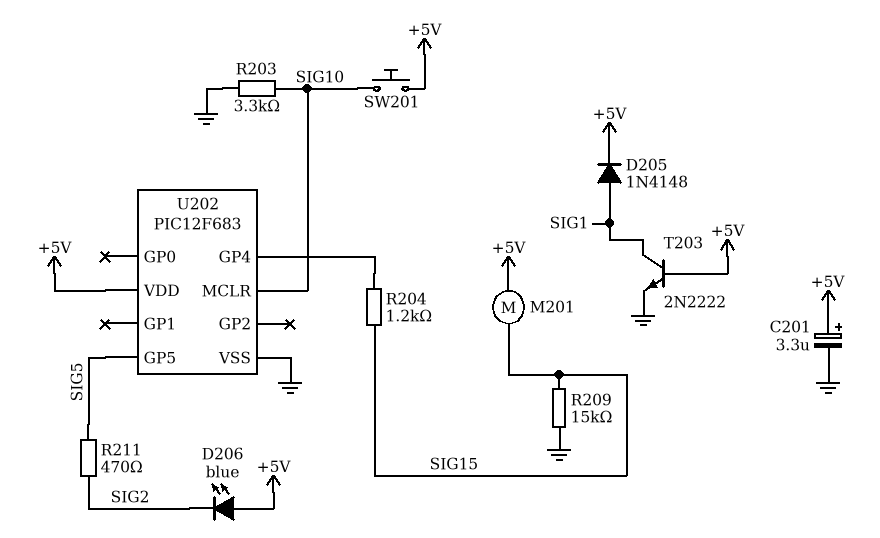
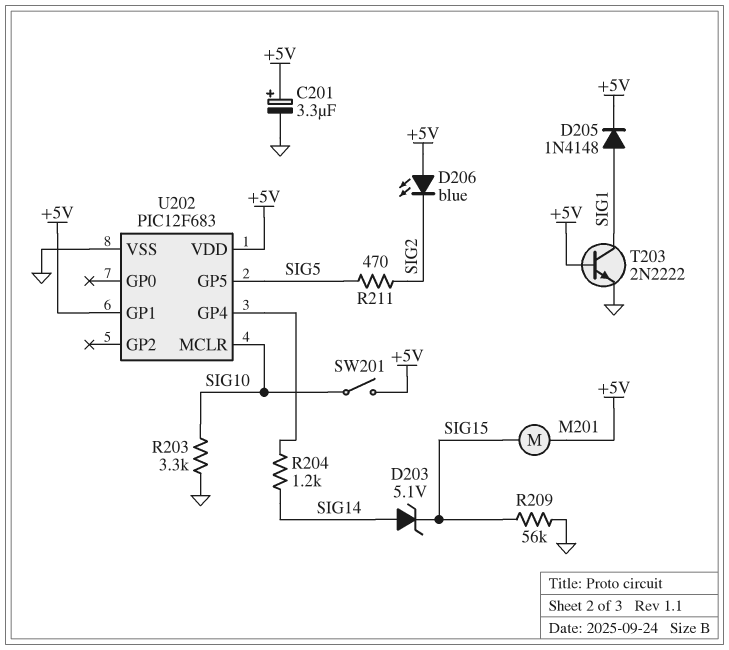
D203: none -> zener 5.1V (A SIG14, K SIG15)
R204: 1.2k (SIG15, U202/GP4) -> 1.2k (SIG14, U202/GP4)
R209: 15k (GND, SIG15) -> 56k (GND, SIG15)
SW201: button (+5V, SIG10) -> switch (+5V, SIG10)
U202 pin GP1: none -> +5V

